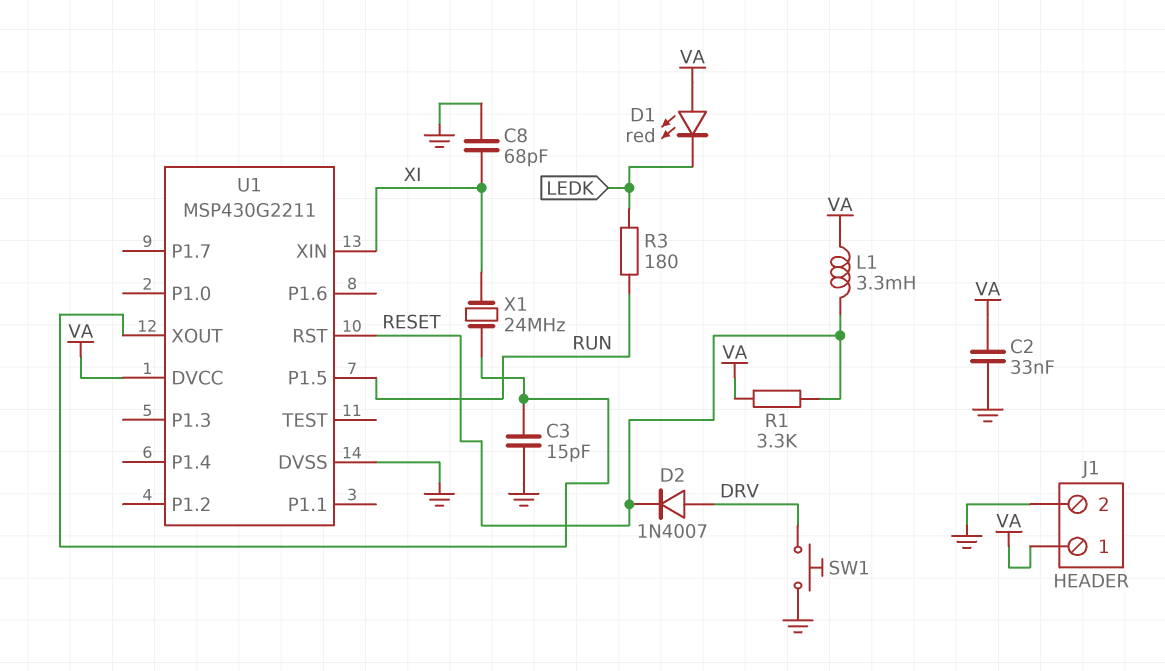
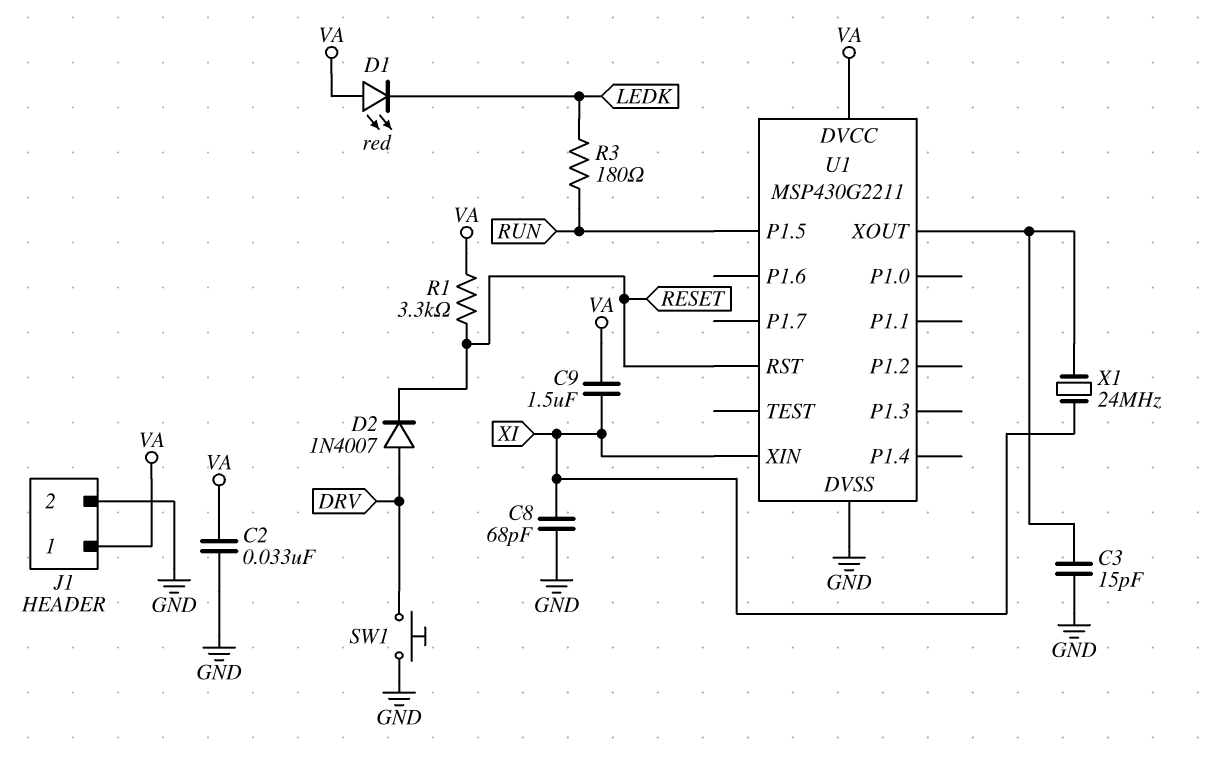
C9: none -> 1.5uF (VA, XI)
L1: 3.3mH (RESET, VA) -> none

